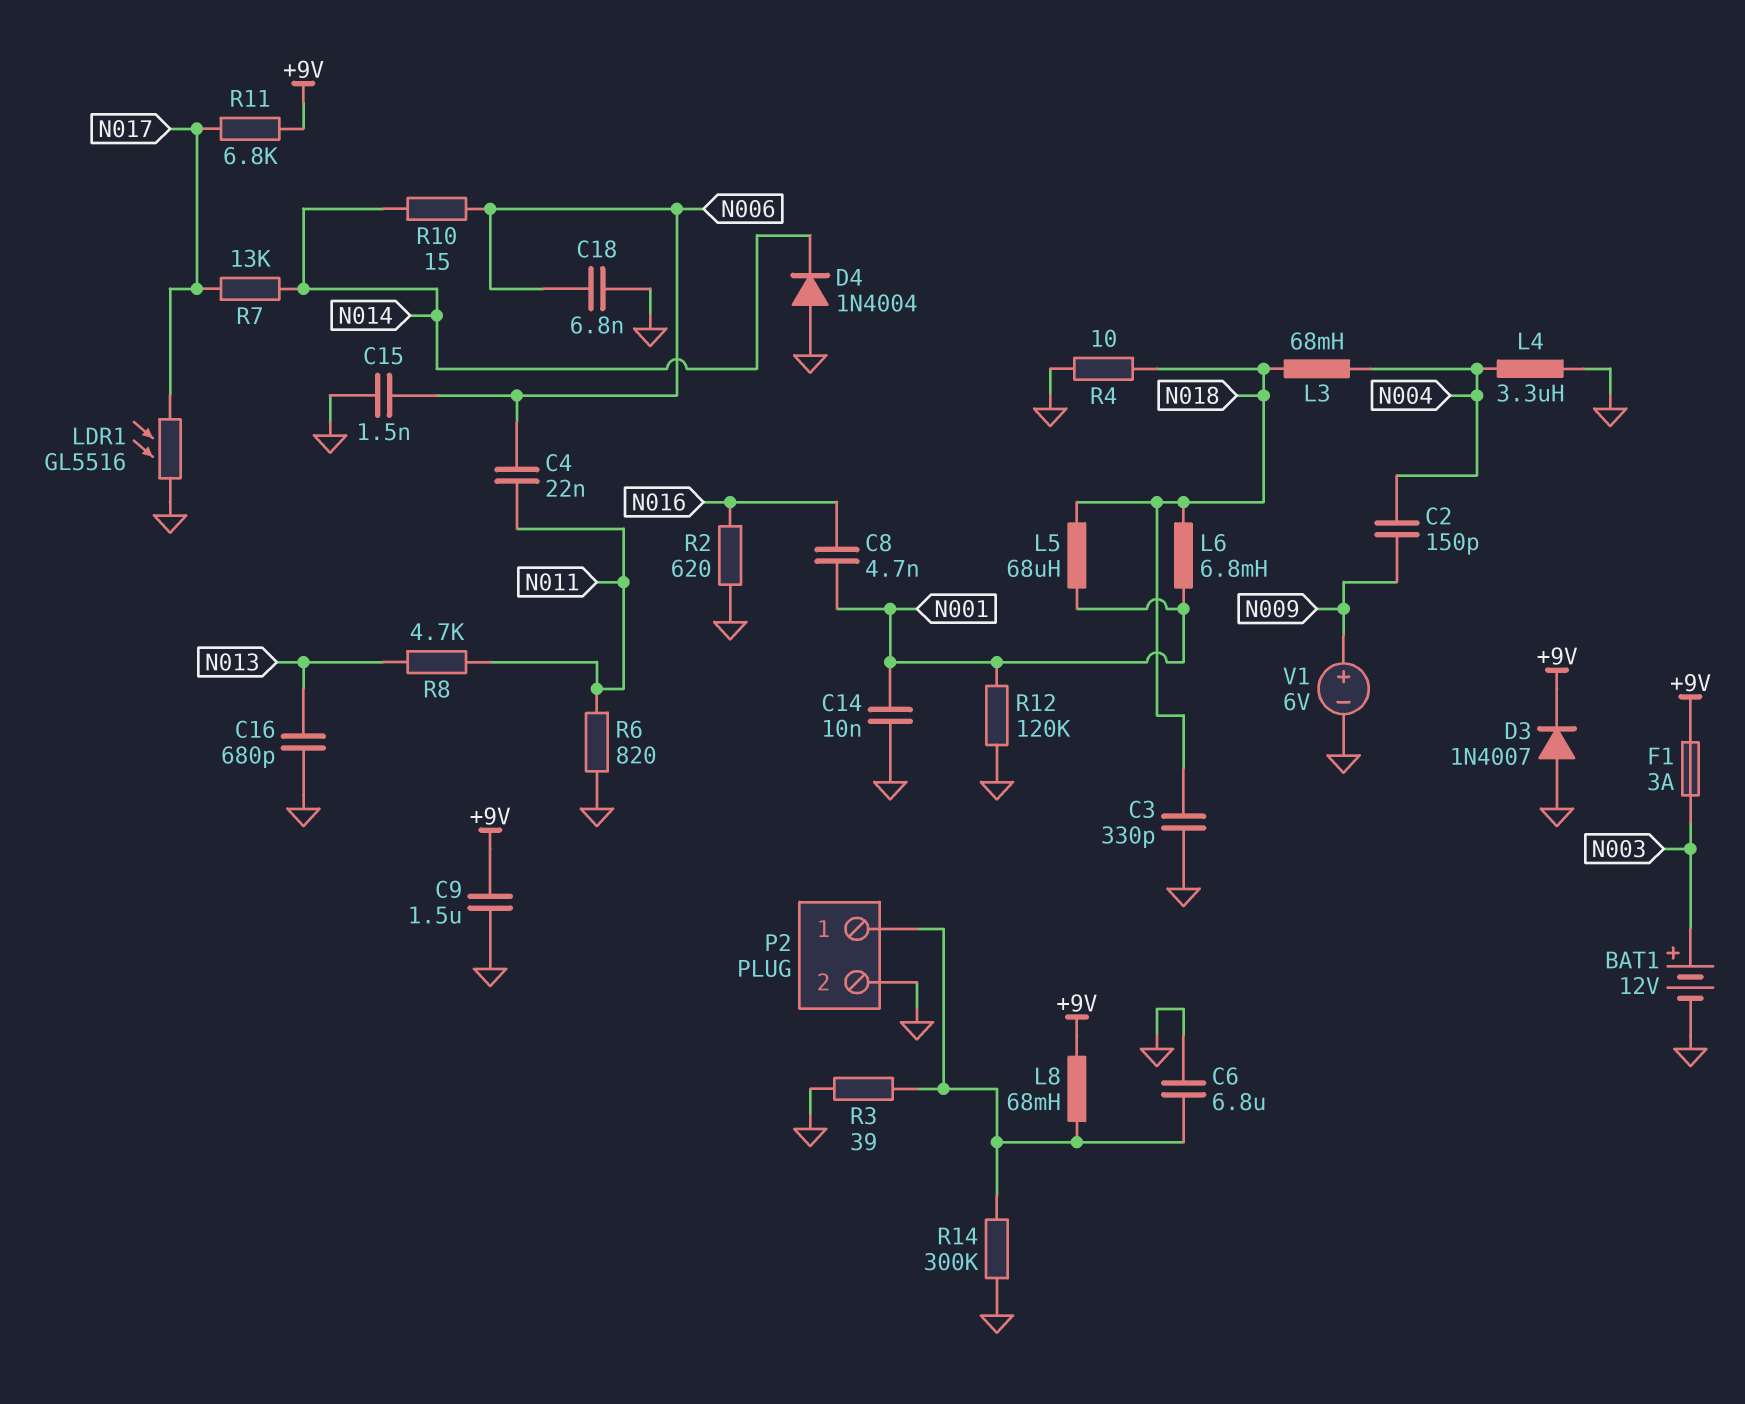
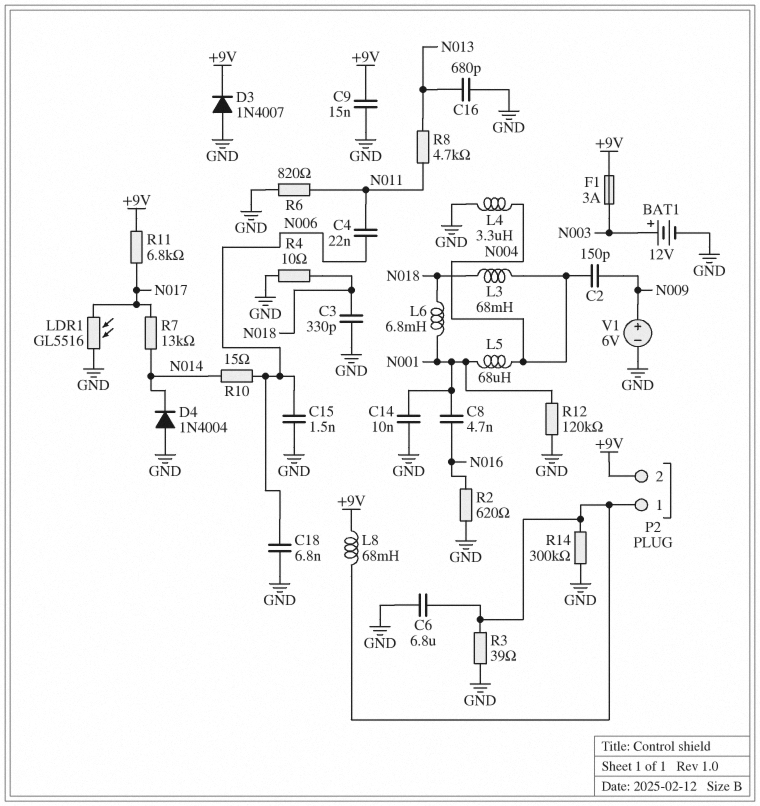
C9: 1.5uF (+9V, GND) -> 15nF (+9V, GND)
L5: 68uH (N001, N018) -> 68uH (N001, N004)
P2 pin 2: GND -> +9V

